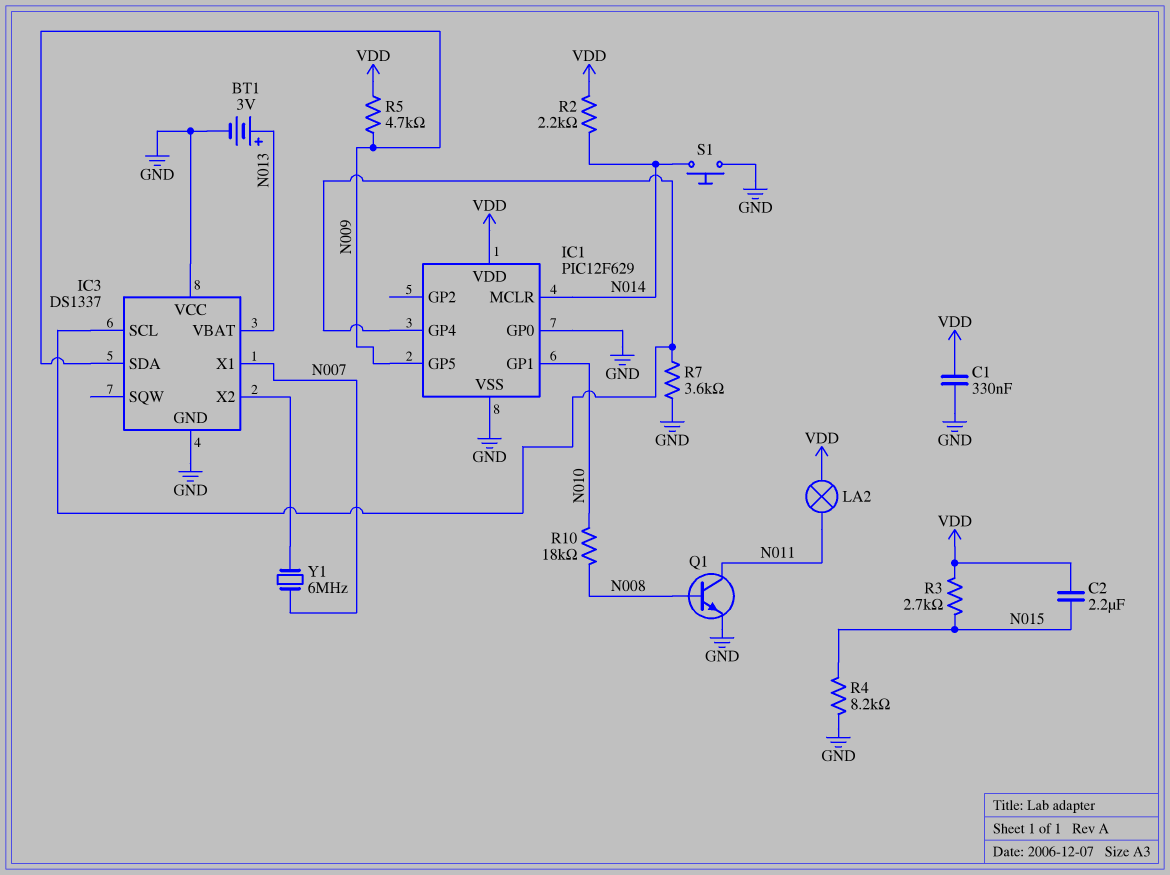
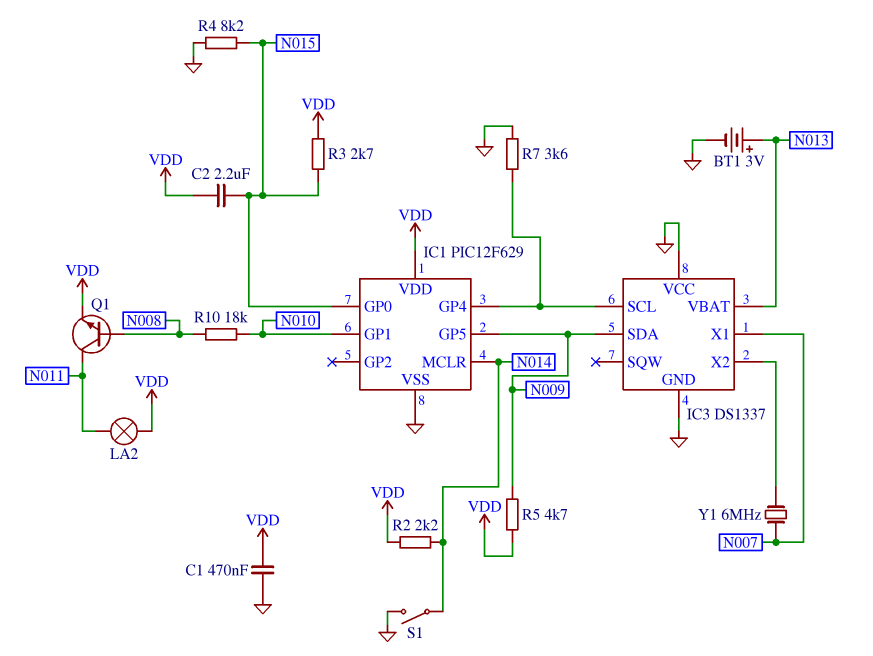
C1: 330nF (GND, VDD) -> 470nF (GND, VDD)
IC1 pin GP0: GND -> N015
Q1: NPN (B N008, C N011, E GND) -> NPN (B N008, C N011, E VDD)
S1: button (GND, N014) -> switch (GND, N014)

